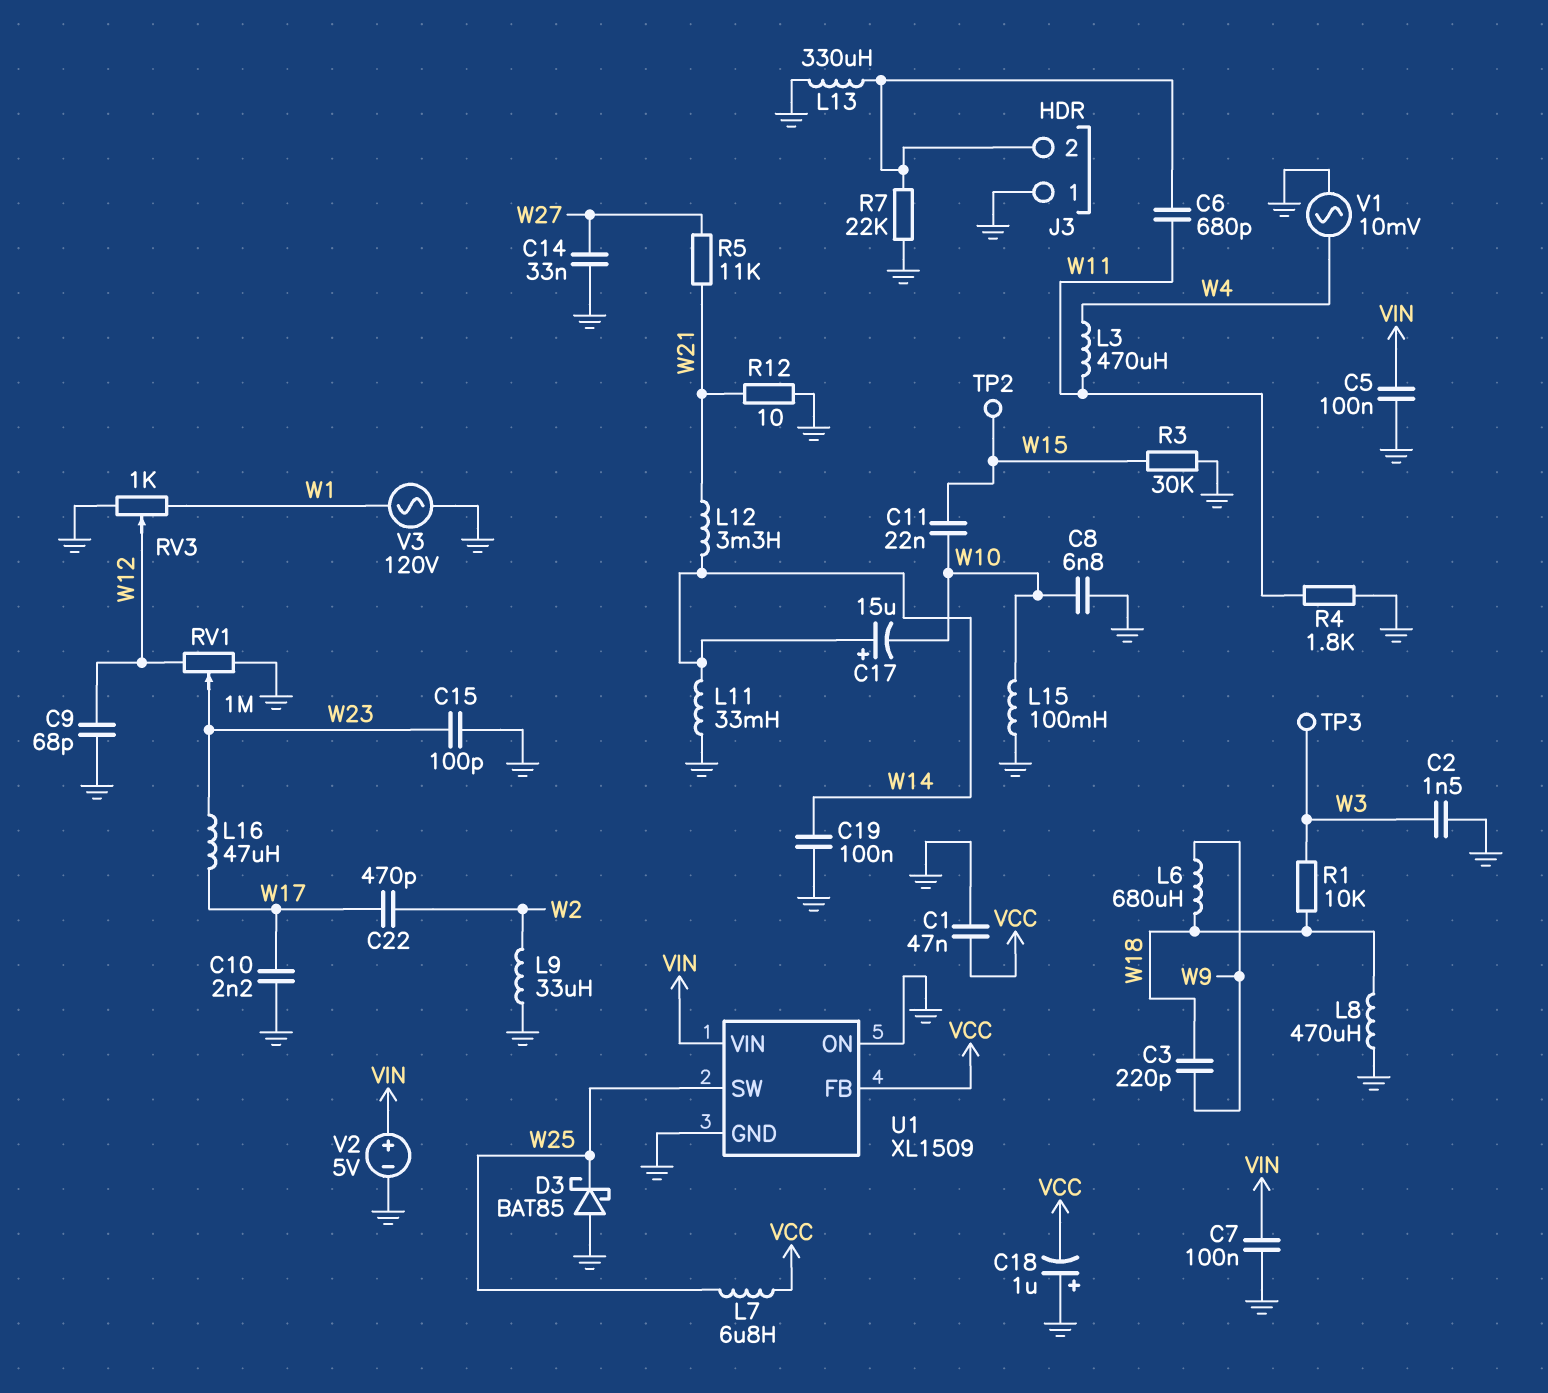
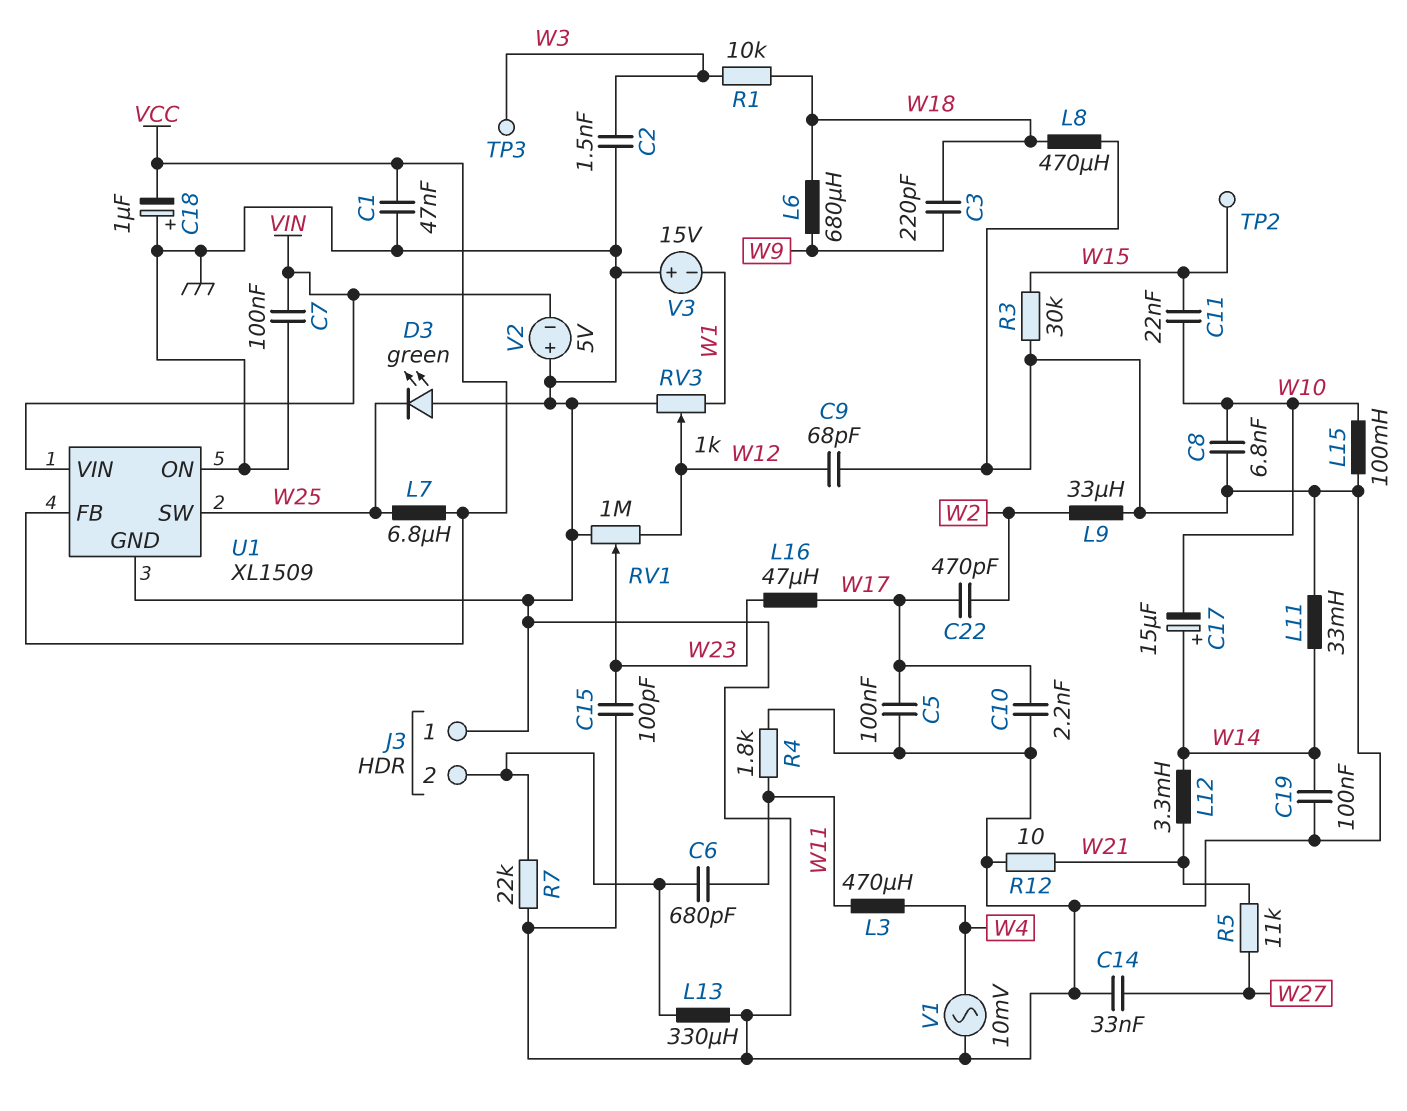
C5: 100nF (GND, VIN) -> 100nF (GND, W17)
D3: schottky BAT85 (A GND, K W25) -> LED green (A GND, K W25)
V2: 5V (plus VIN, minus GND) -> 5V (plus GND, minus VIN)
V3: AC 120V (GND, W1) -> 15V (plus GND, minus W1)

